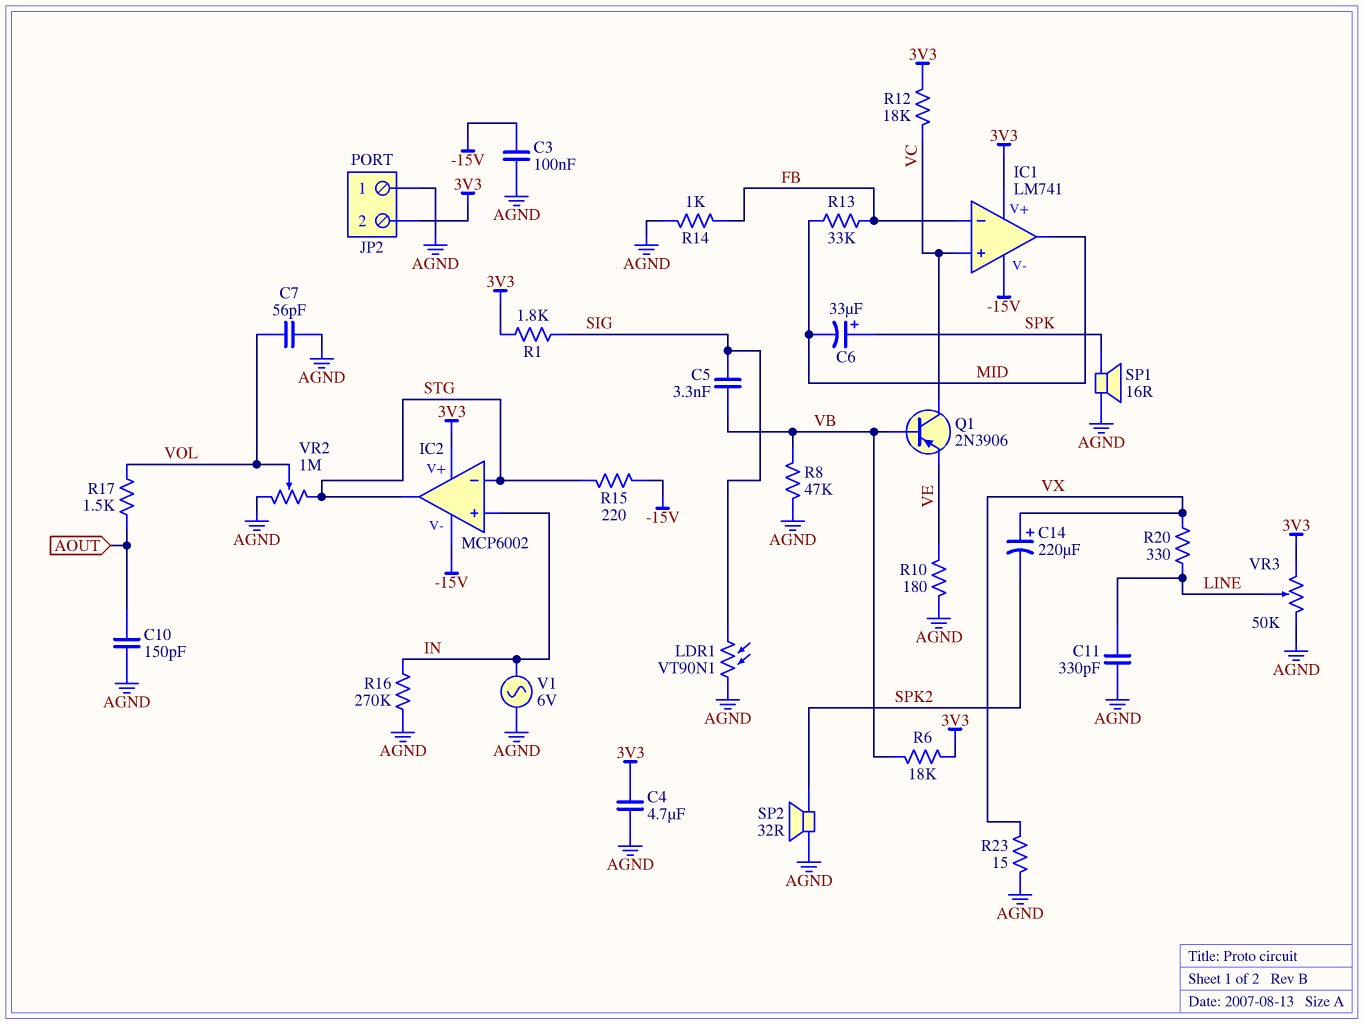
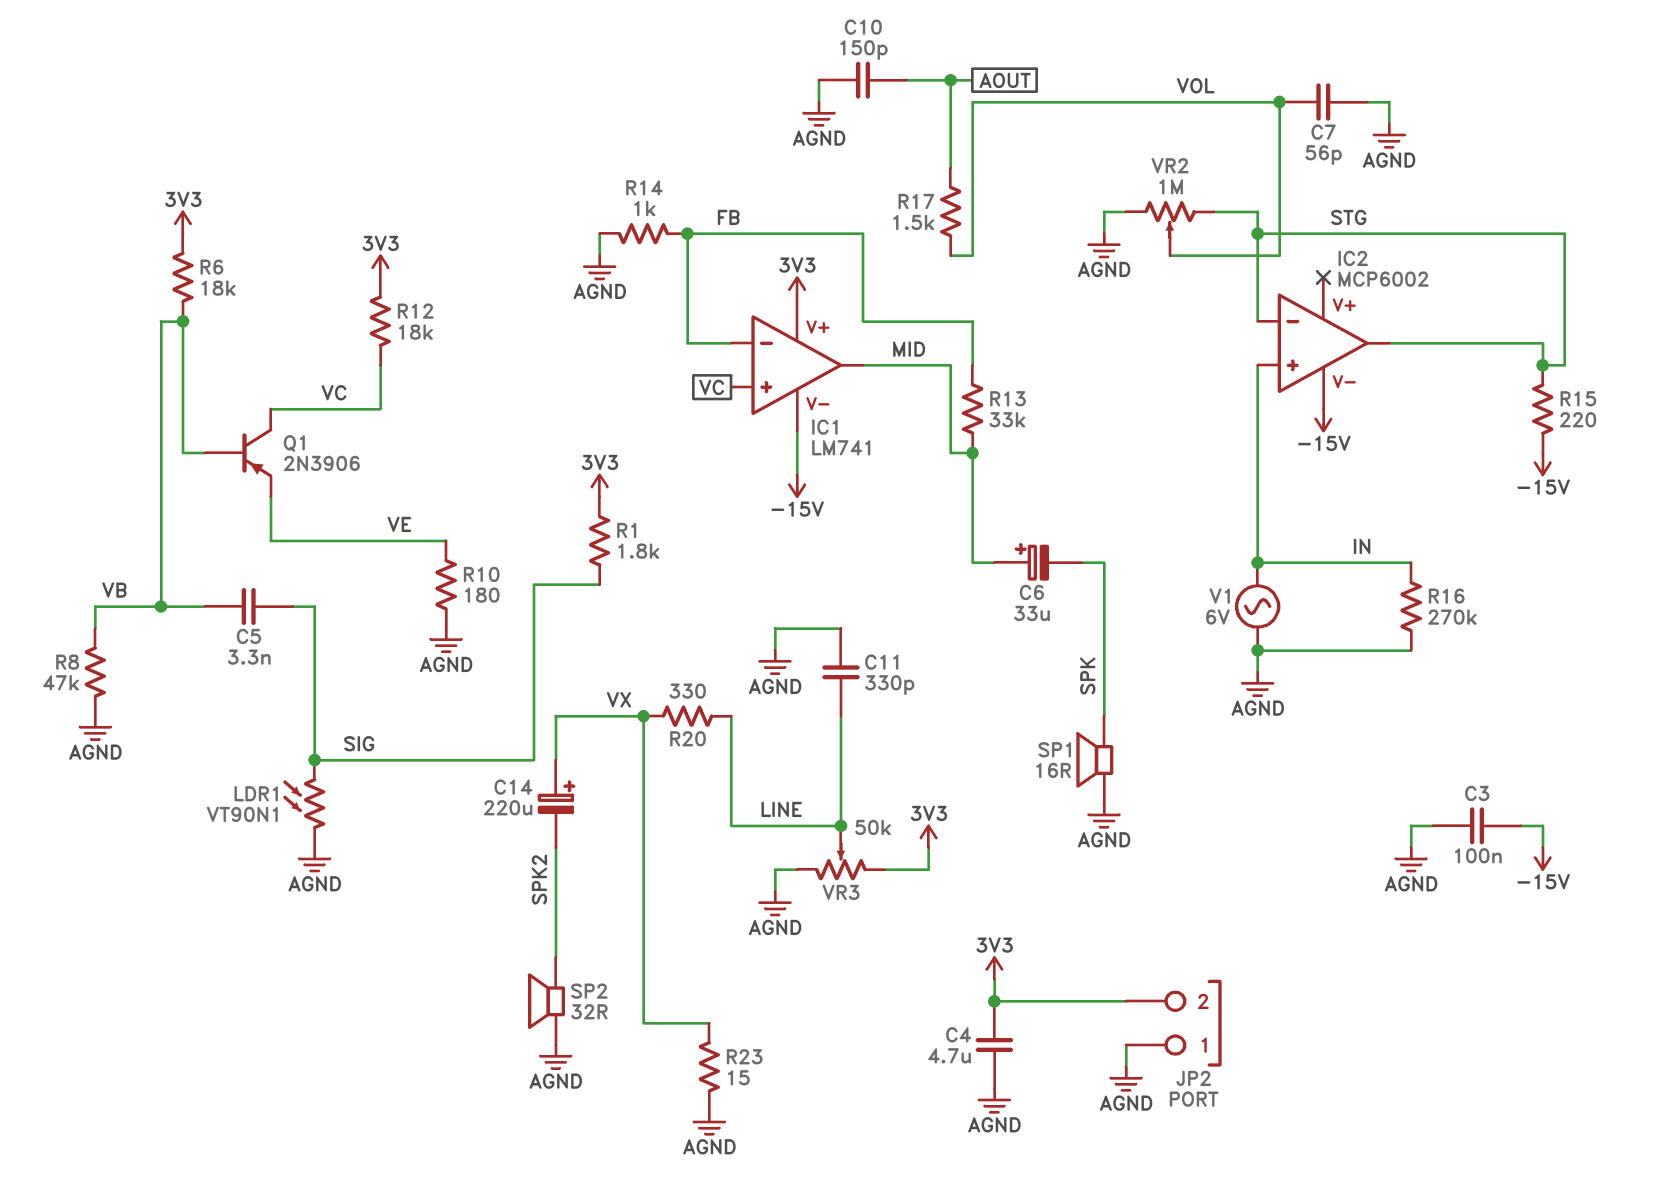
C6: 33uF (plus SPK, minus MID) -> 33uF (plus MID, minus SPK)
IC2 pin V+: 3V3 -> none

